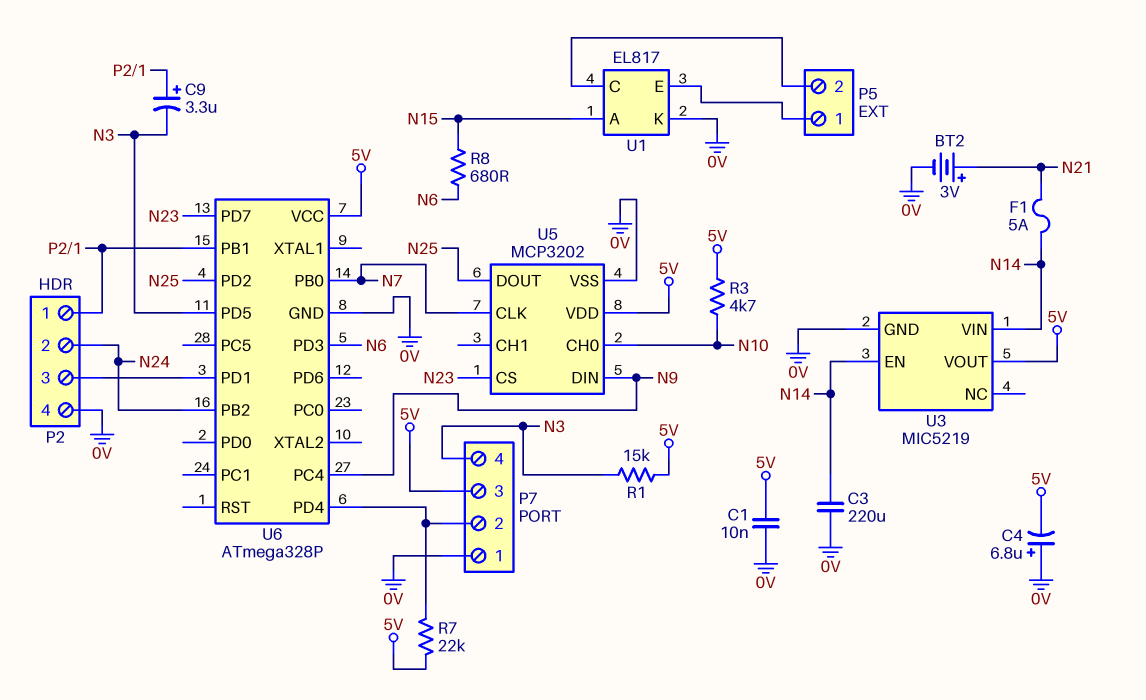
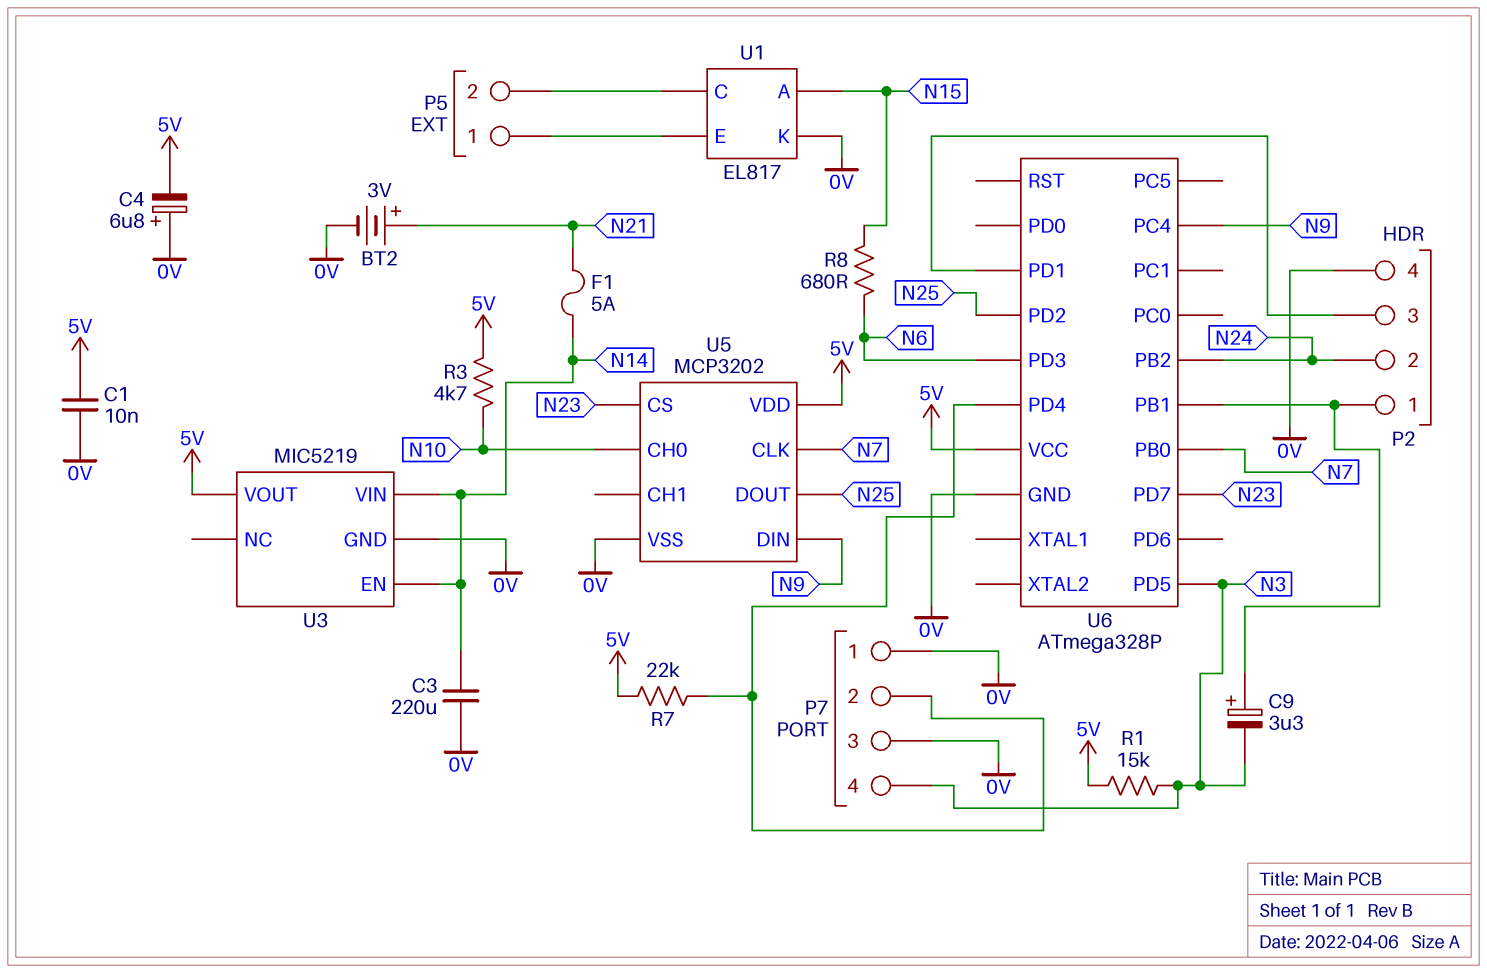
P7 pin 3: 5V -> 0V

